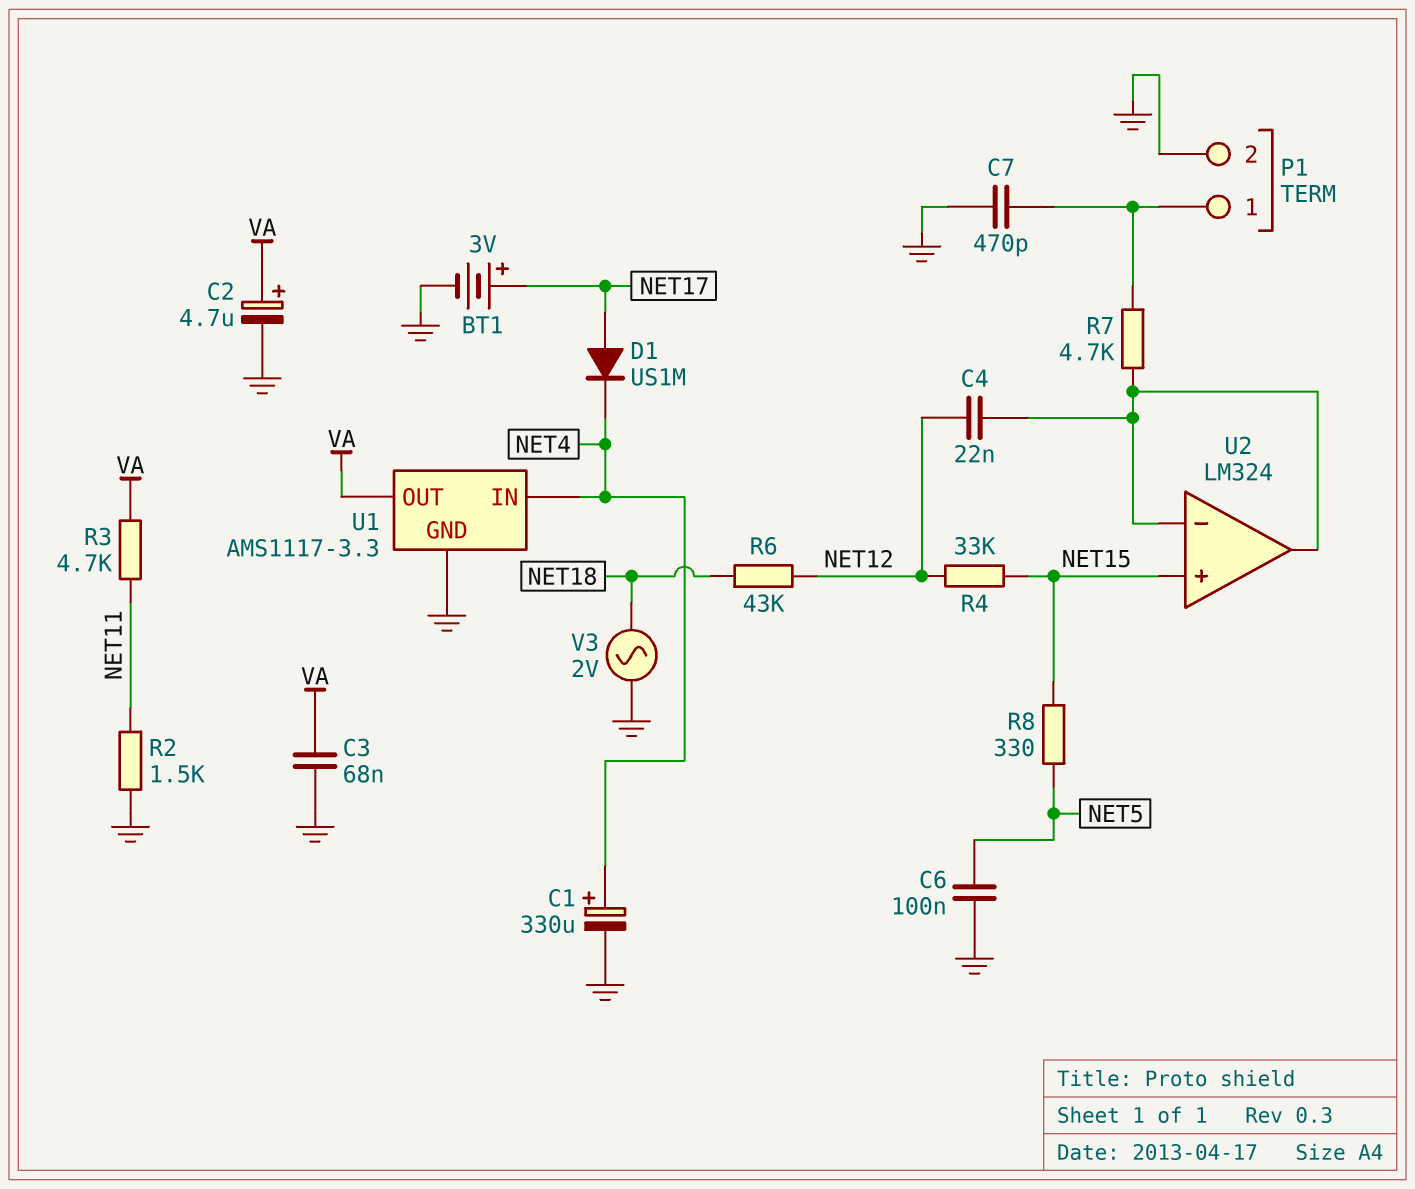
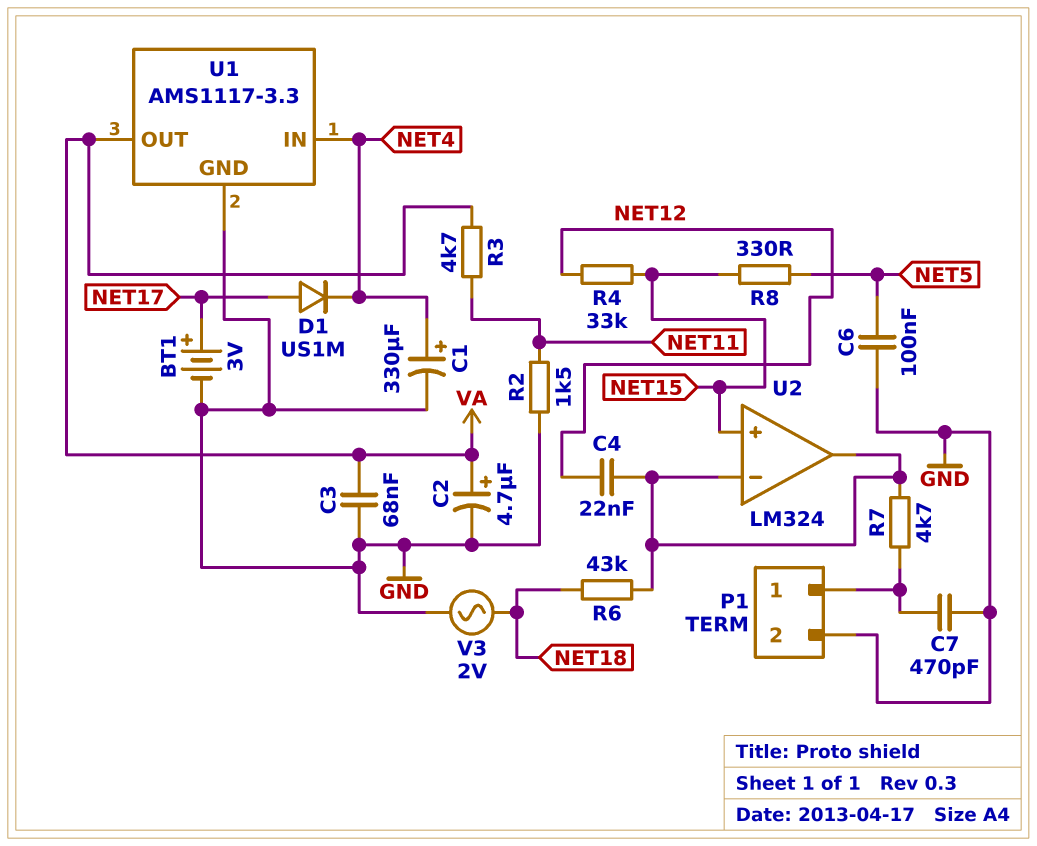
R6: 43k (NET12, NET18) -> 43k (NET18, U2/in-)

